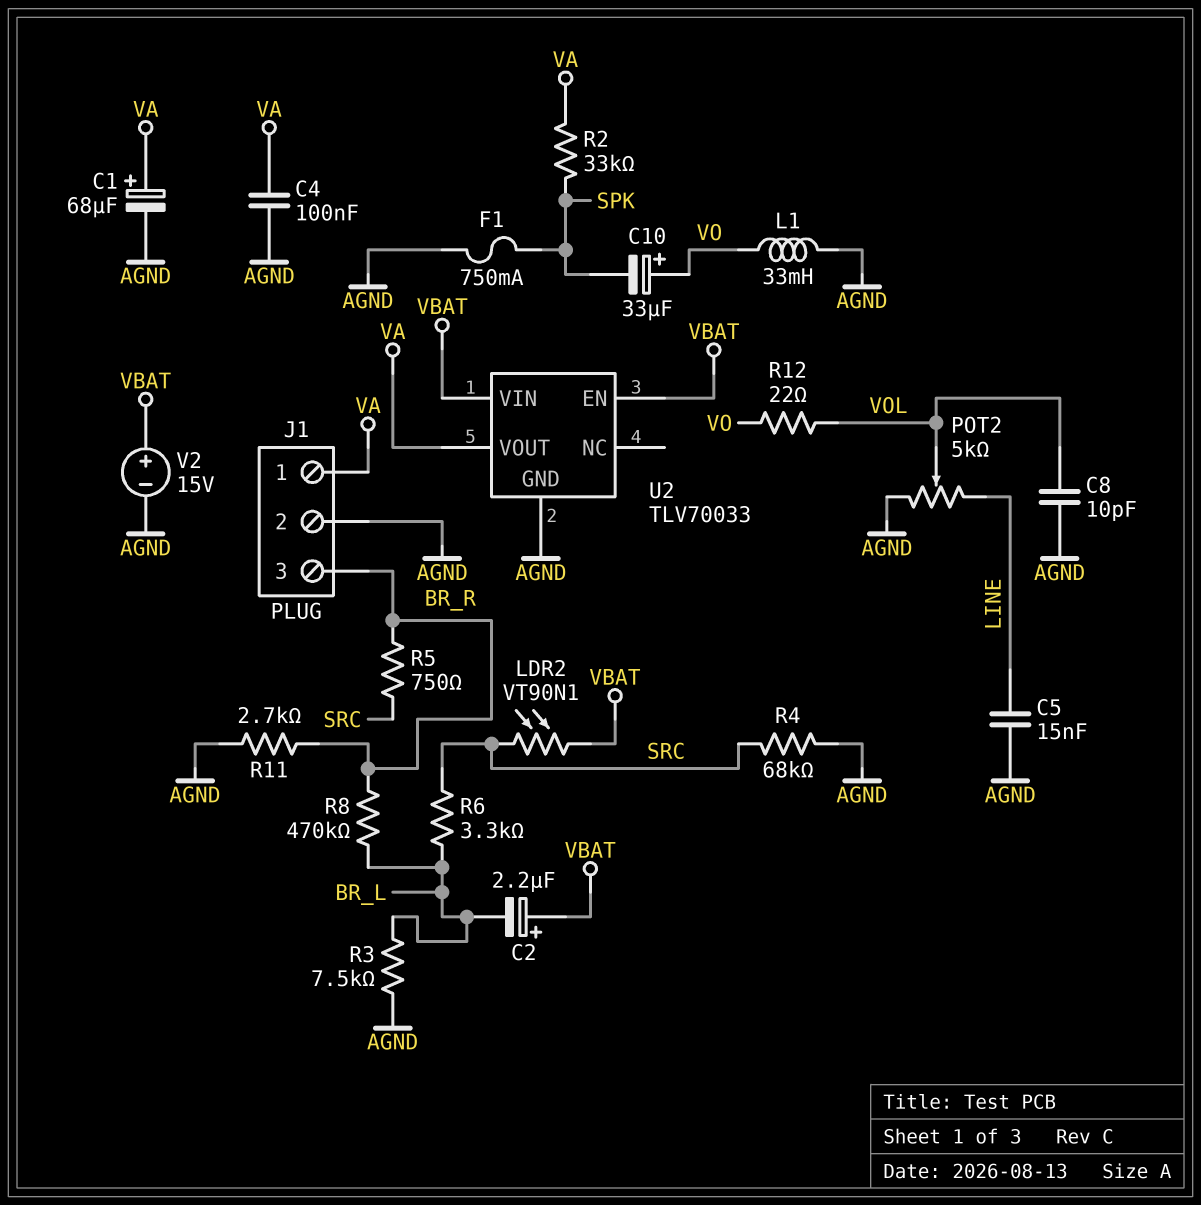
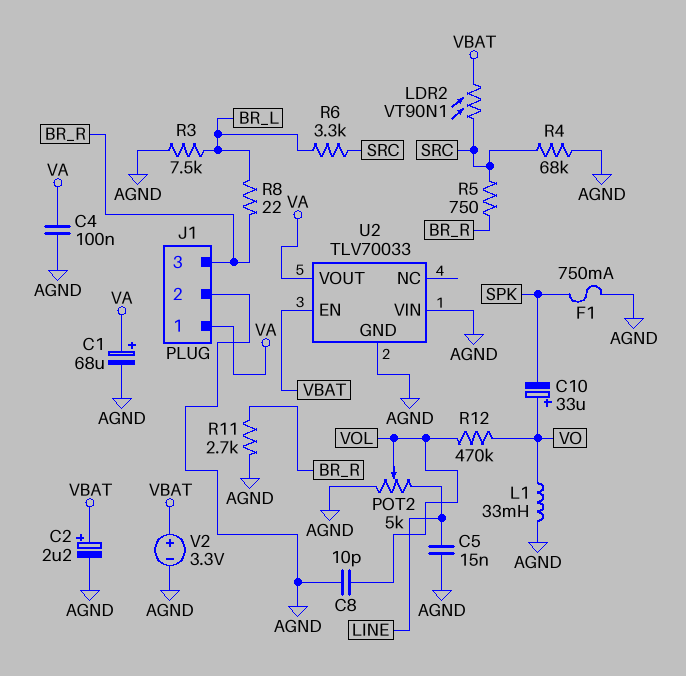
C2: 2.2uF (plus VBAT, minus BR_L) -> 2.2uF (plus VBAT, minus AGND)
R2: 33k (SPK, VA) -> none
R8: 470k (BR_L, BR_R) -> 22 (BR_L, BR_R)
R12: 22 (VO, VOL) -> 470k (VO, VOL)
U2 pin VIN: VBAT -> AGND
V2: 15V (plus VBAT, minus AGND) -> 3.3V (plus VBAT, minus AGND)

